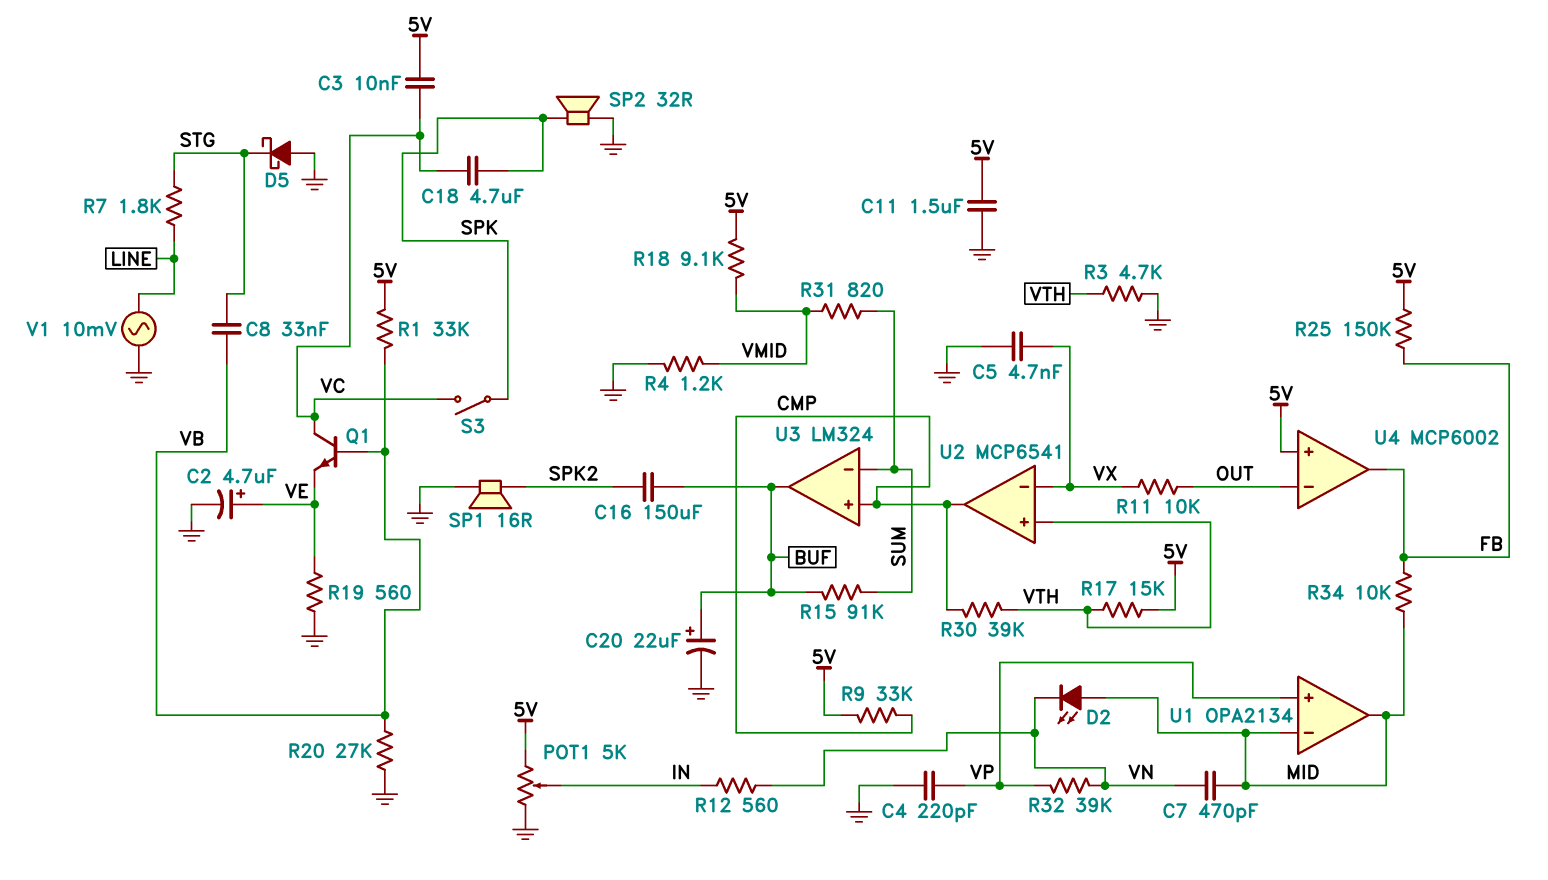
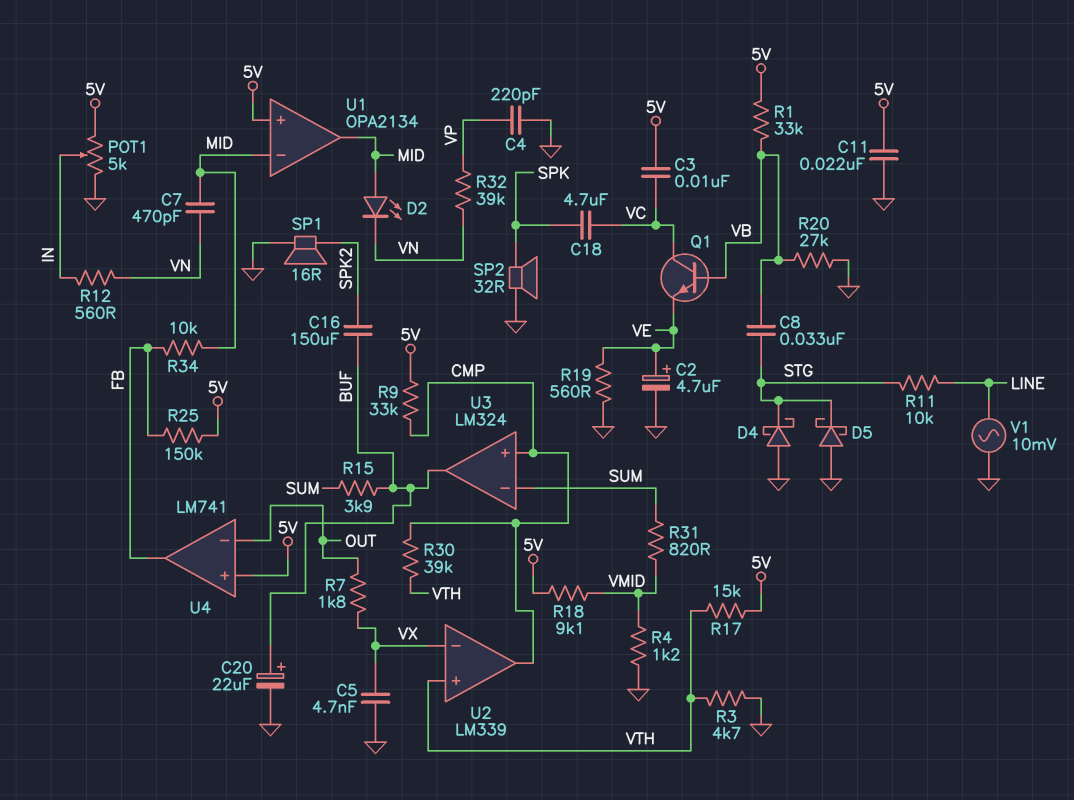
C11: 1.5uF (5V, GND) -> 22nF (5V, GND)
D4: none -> schottky (A GND, K STG)
R7: 1.8k (LINE, STG) -> 1.8k (OUT, VX)
R11: 10k (OUT, VX) -> 10k (LINE, STG)
R15: 91k (BUF, SUM) -> 3.9k (BUF, SUM)
S3: switch (SPK, VC) -> none
U1 pin in+: VP -> 5V
U2: MCP6541 -> LM339
U4: MCP6002 -> LM741

